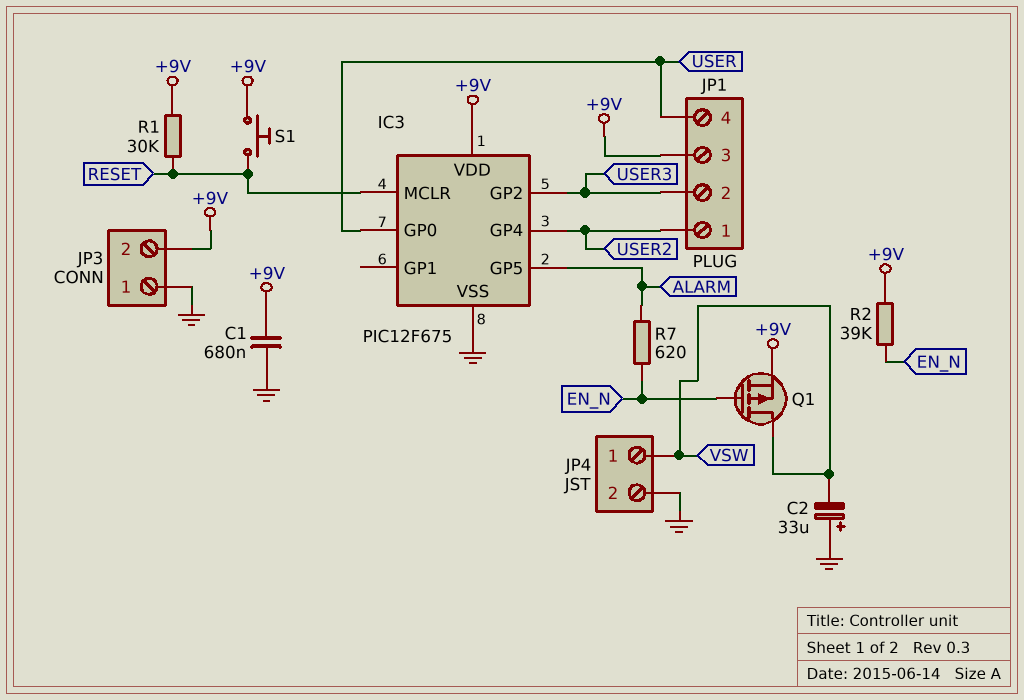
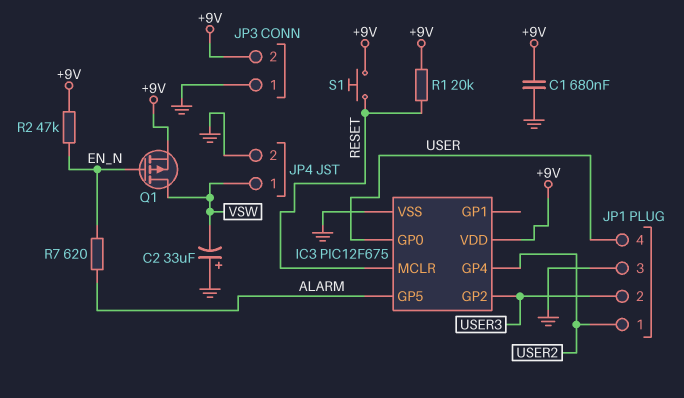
JP1 pin 3: +9V -> GND
R1: 30k (+9V, RESET) -> 20k (+9V, RESET)
R2: 39k (+9V, EN_N) -> 47k (+9V, EN_N)

